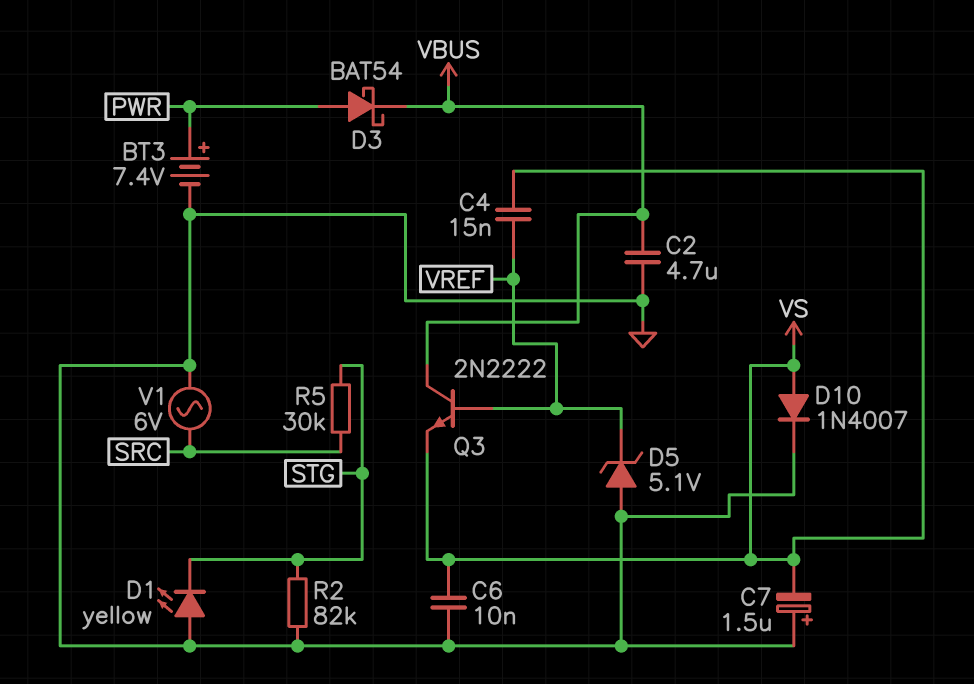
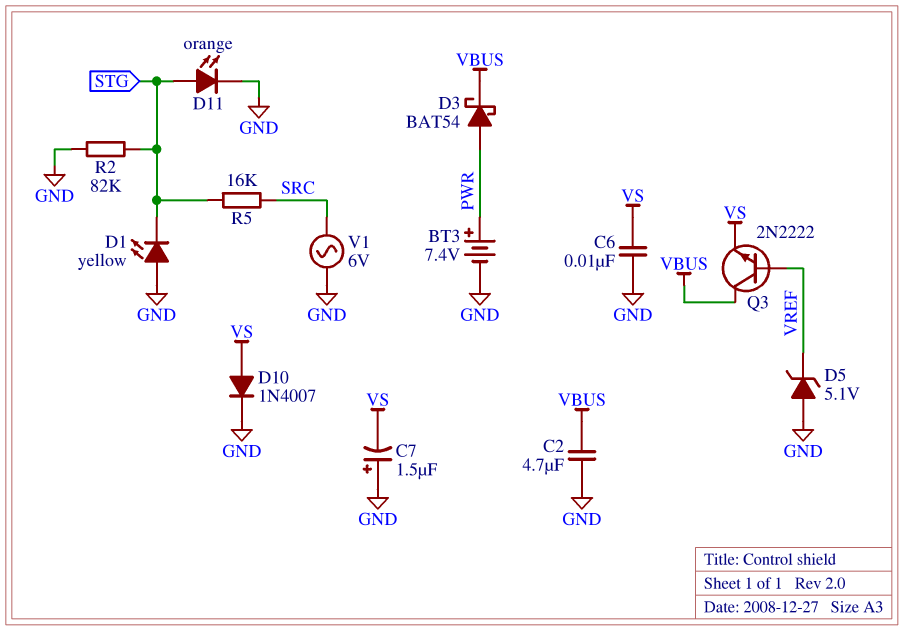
C4: 15nF (VREF, VS) -> none
D11: none -> LED orange (A STG, K GND)
R5: 30k (SRC, STG) -> 16k (SRC, STG)

